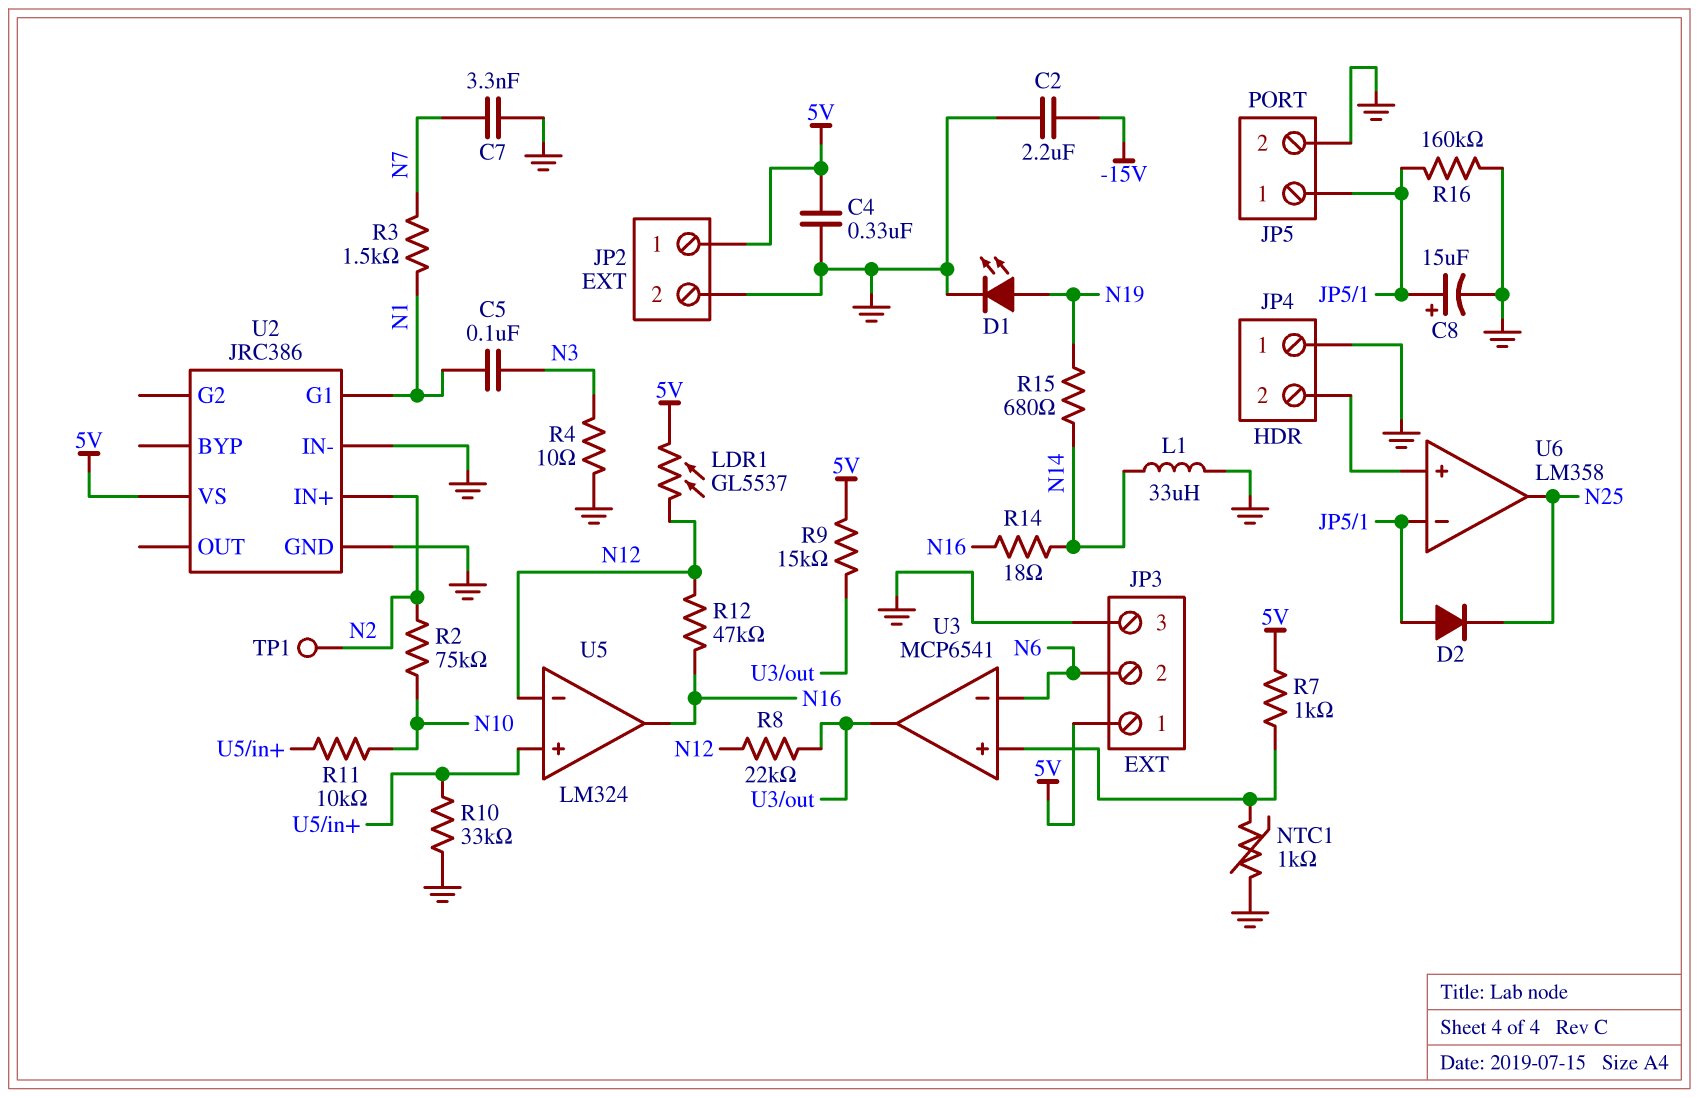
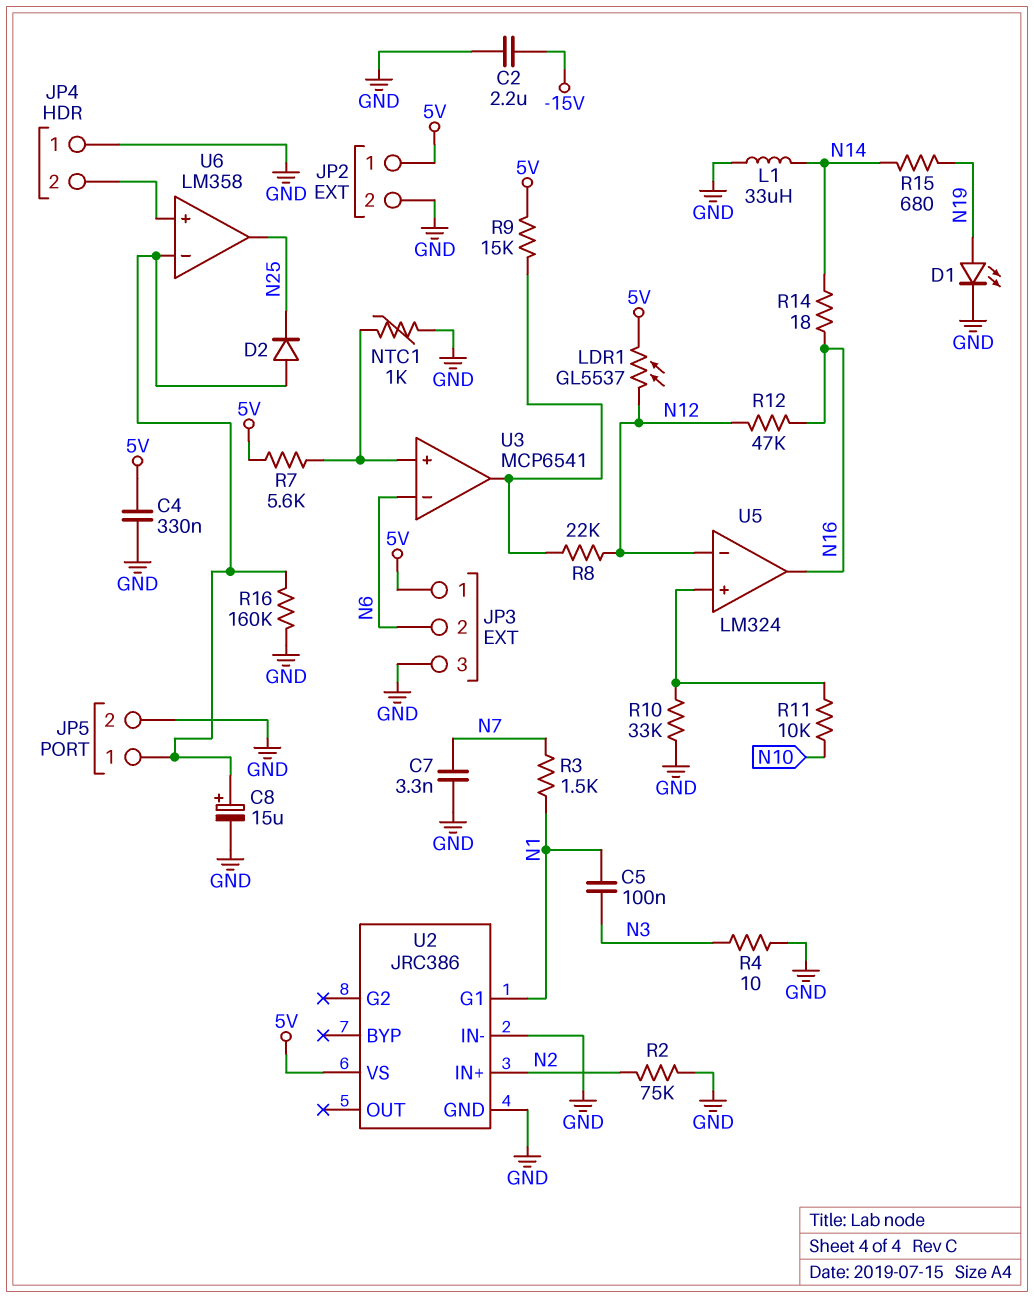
R2: 75k (N2, N10) -> 75k (GND, N2)
R7: 1k (5V, U3/in+) -> 5.6k (5V, U3/in+)
TP1: test point (N2) -> none

